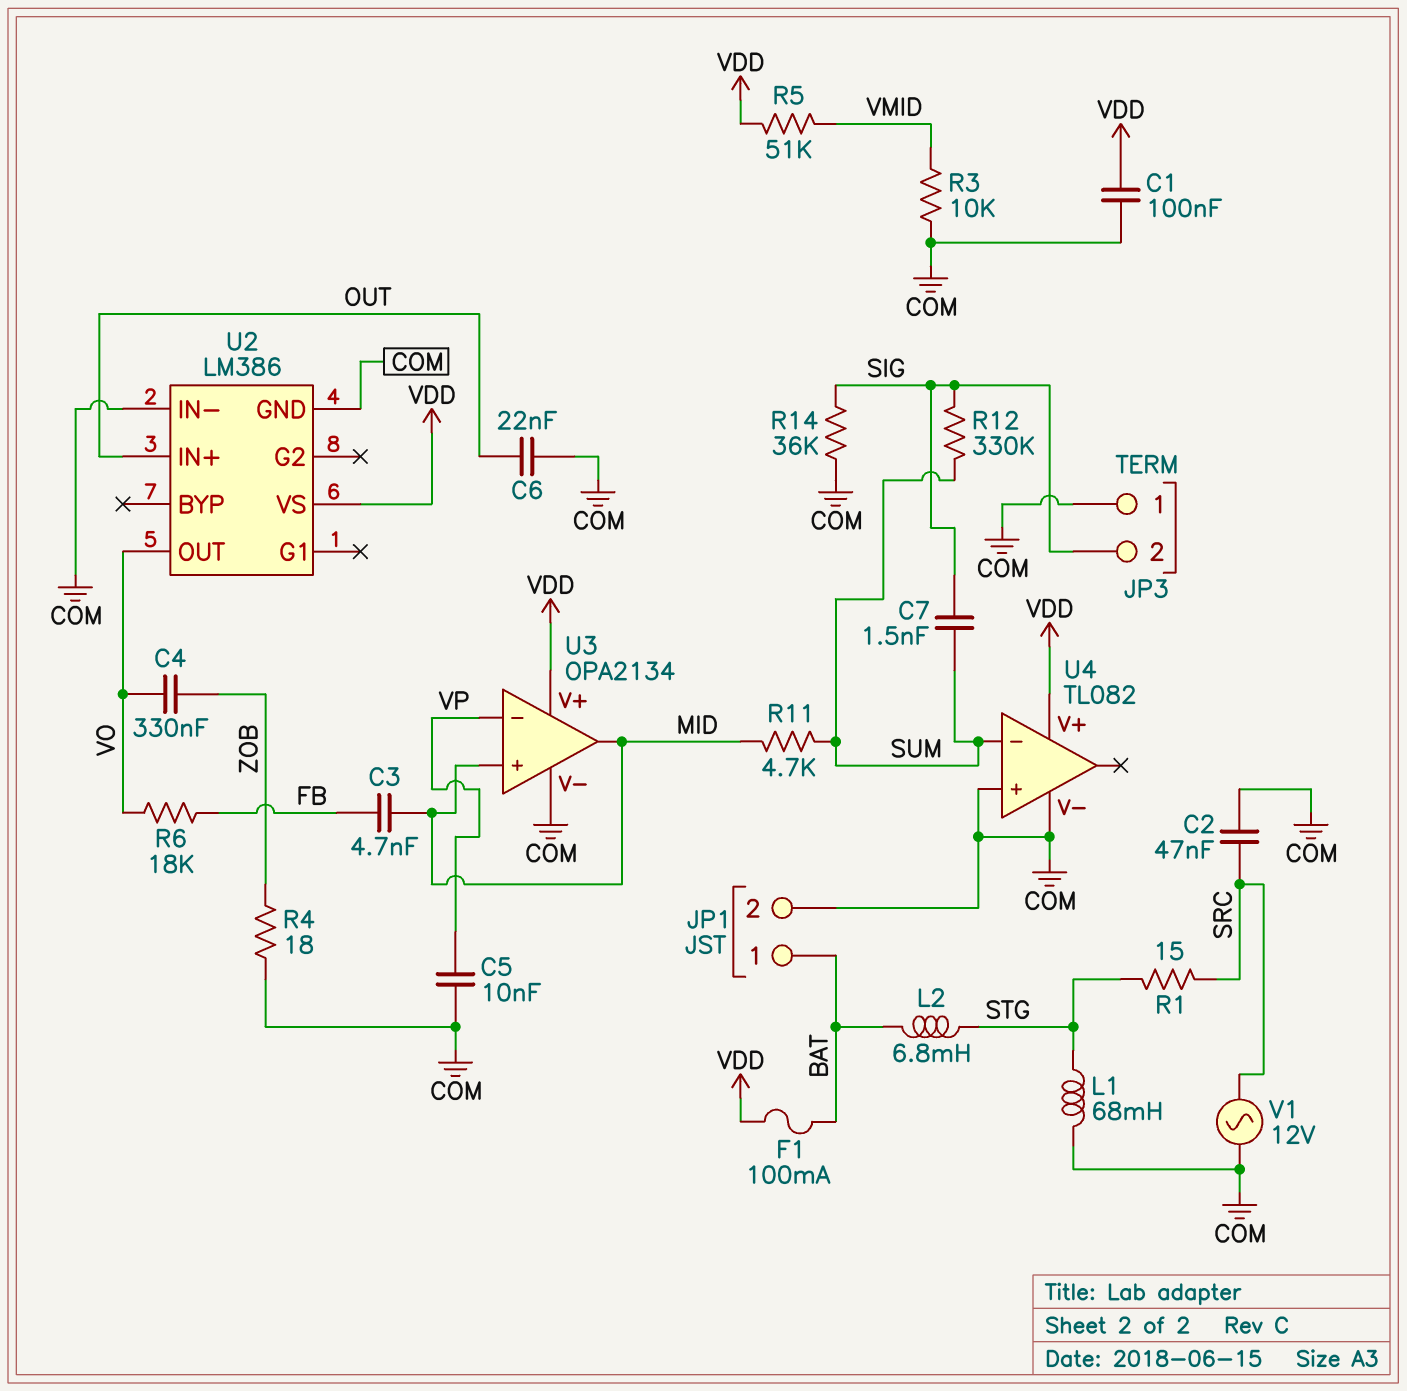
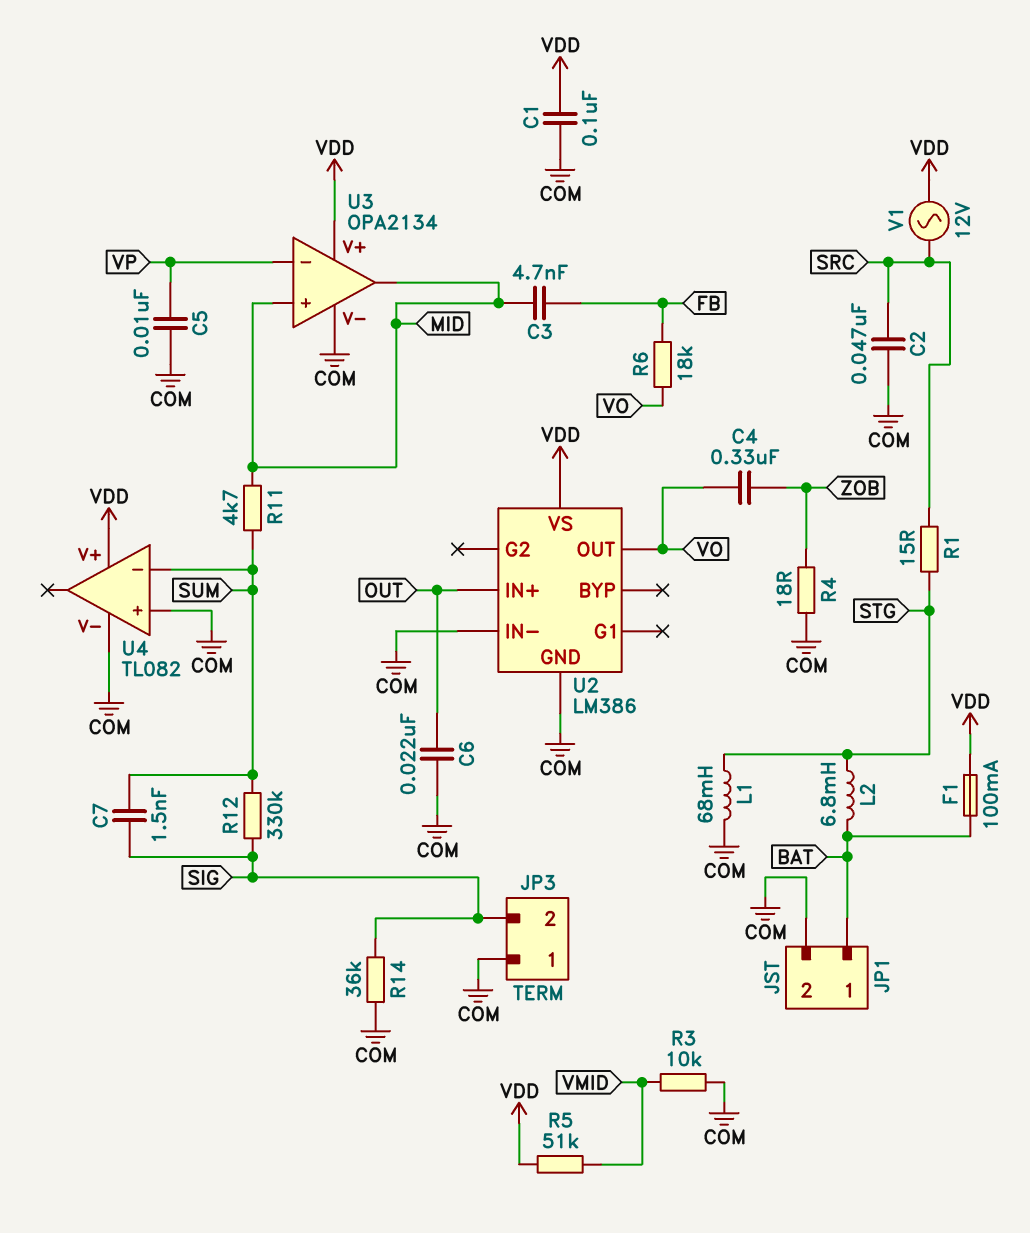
V1: AC 12V (COM, SRC) -> AC 12V (SRC, VDD)

